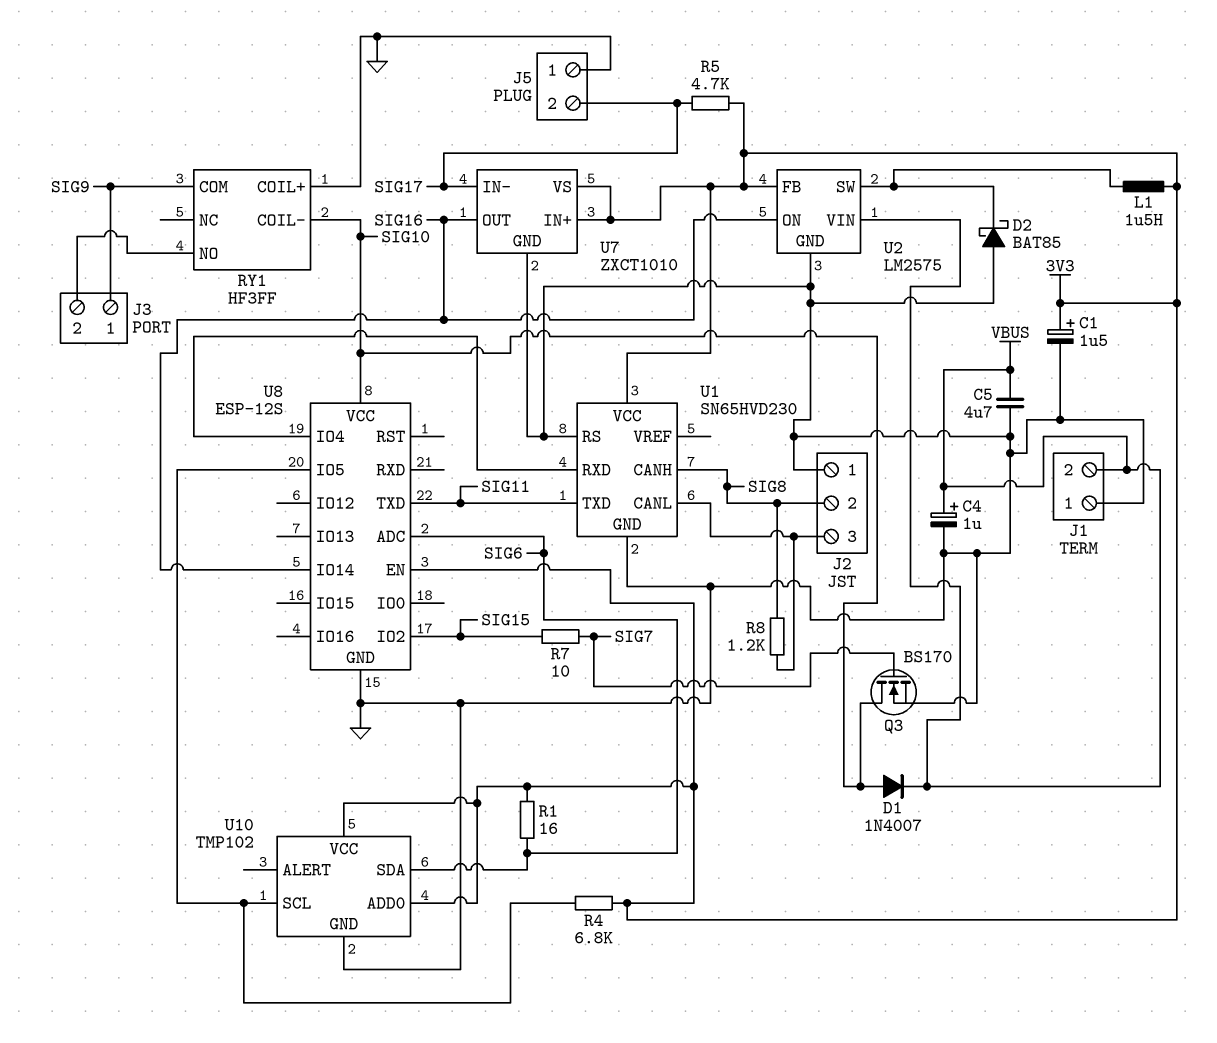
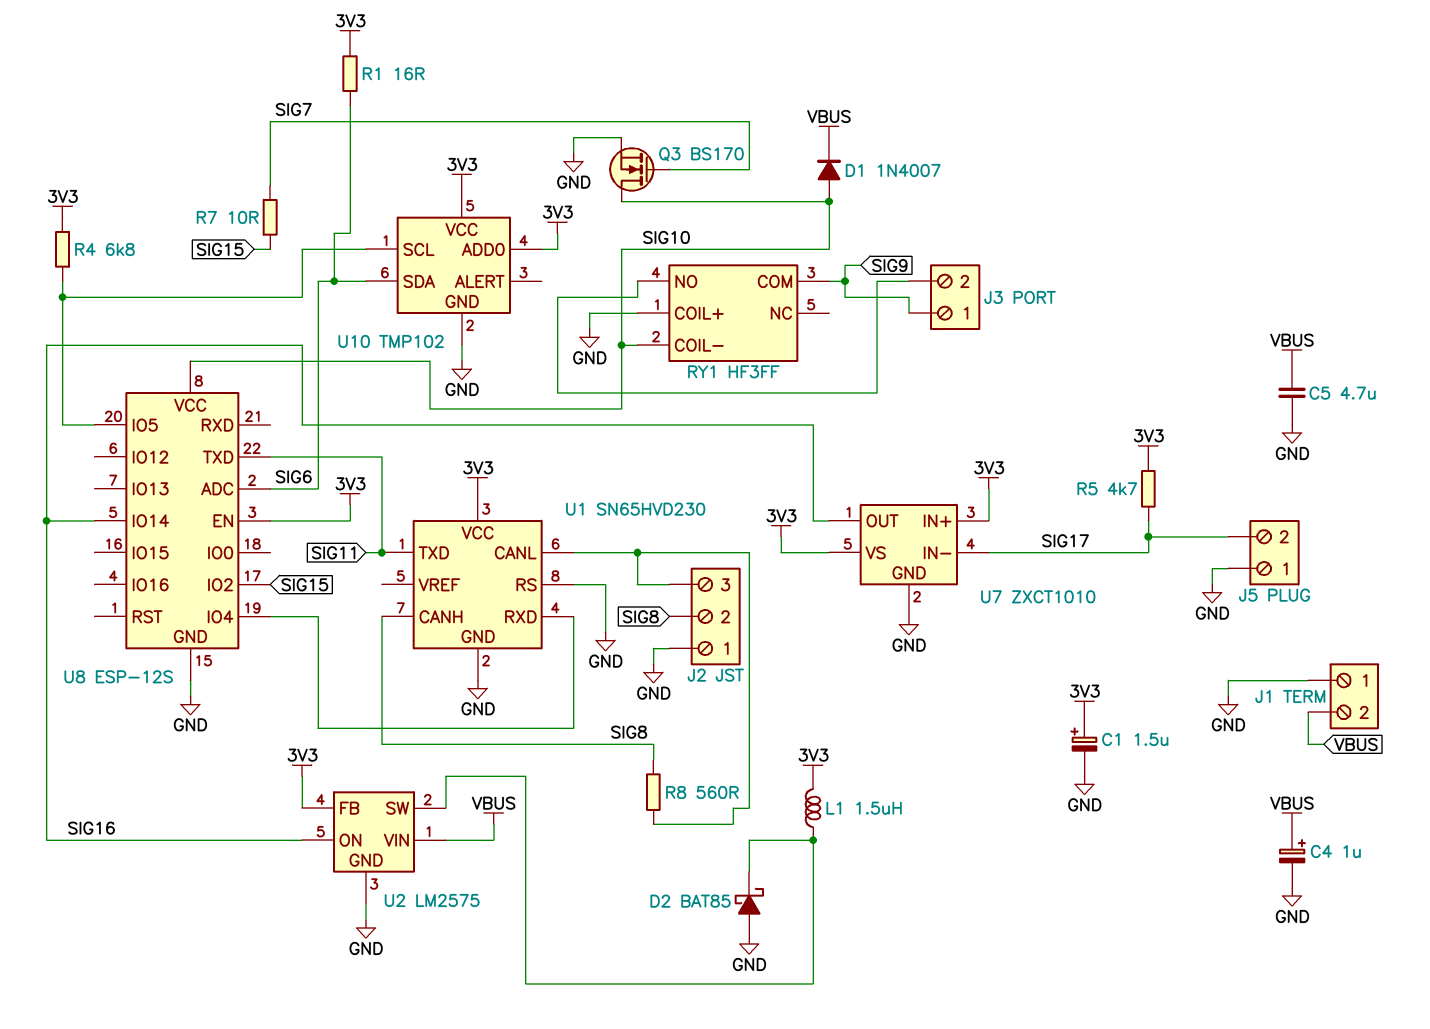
R8: 1.2k (J2/3, SIG8) -> 560 (J2/3, SIG8)

